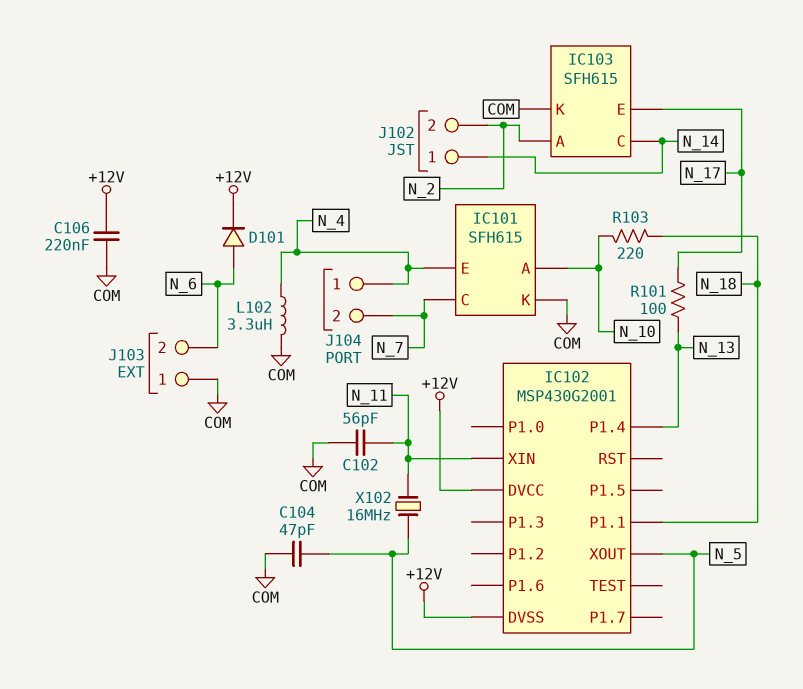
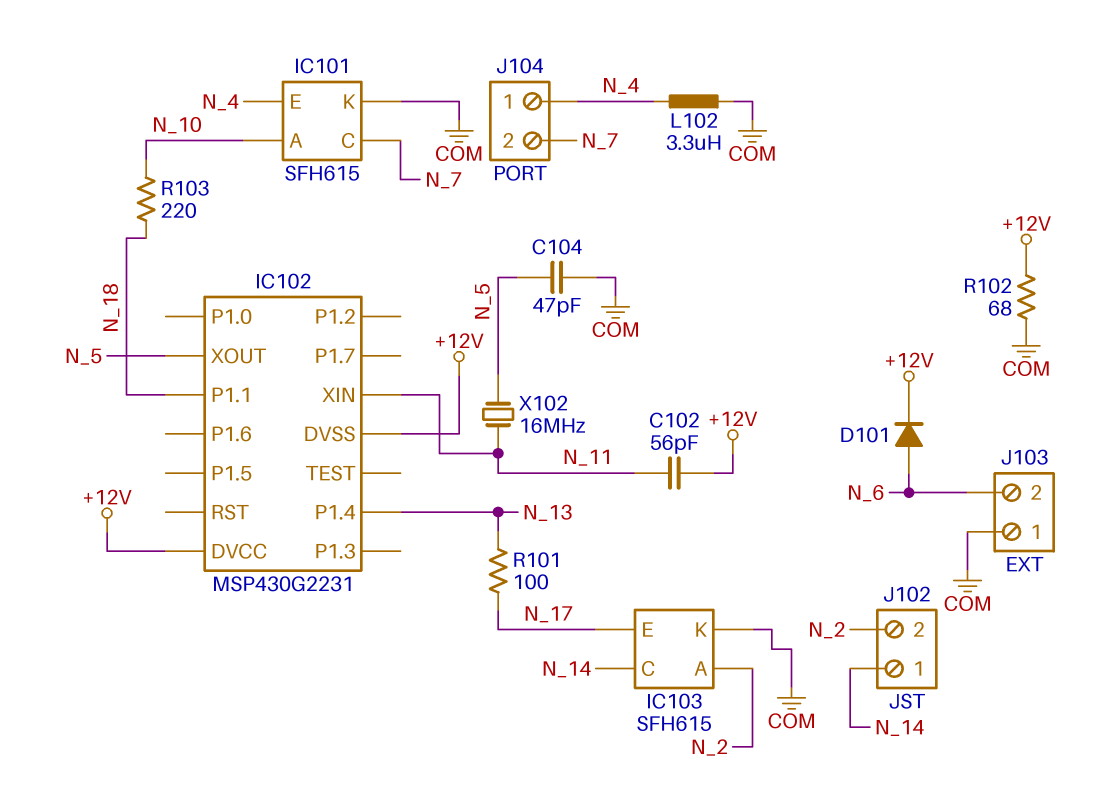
C102: 56pF (COM, N_11) -> 56pF (+12V, N_11)
C106: 220nF (+12V, COM) -> none
IC102: MSP430G2001 -> MSP430G2231
R102: none -> 68 (+12V, COM)

